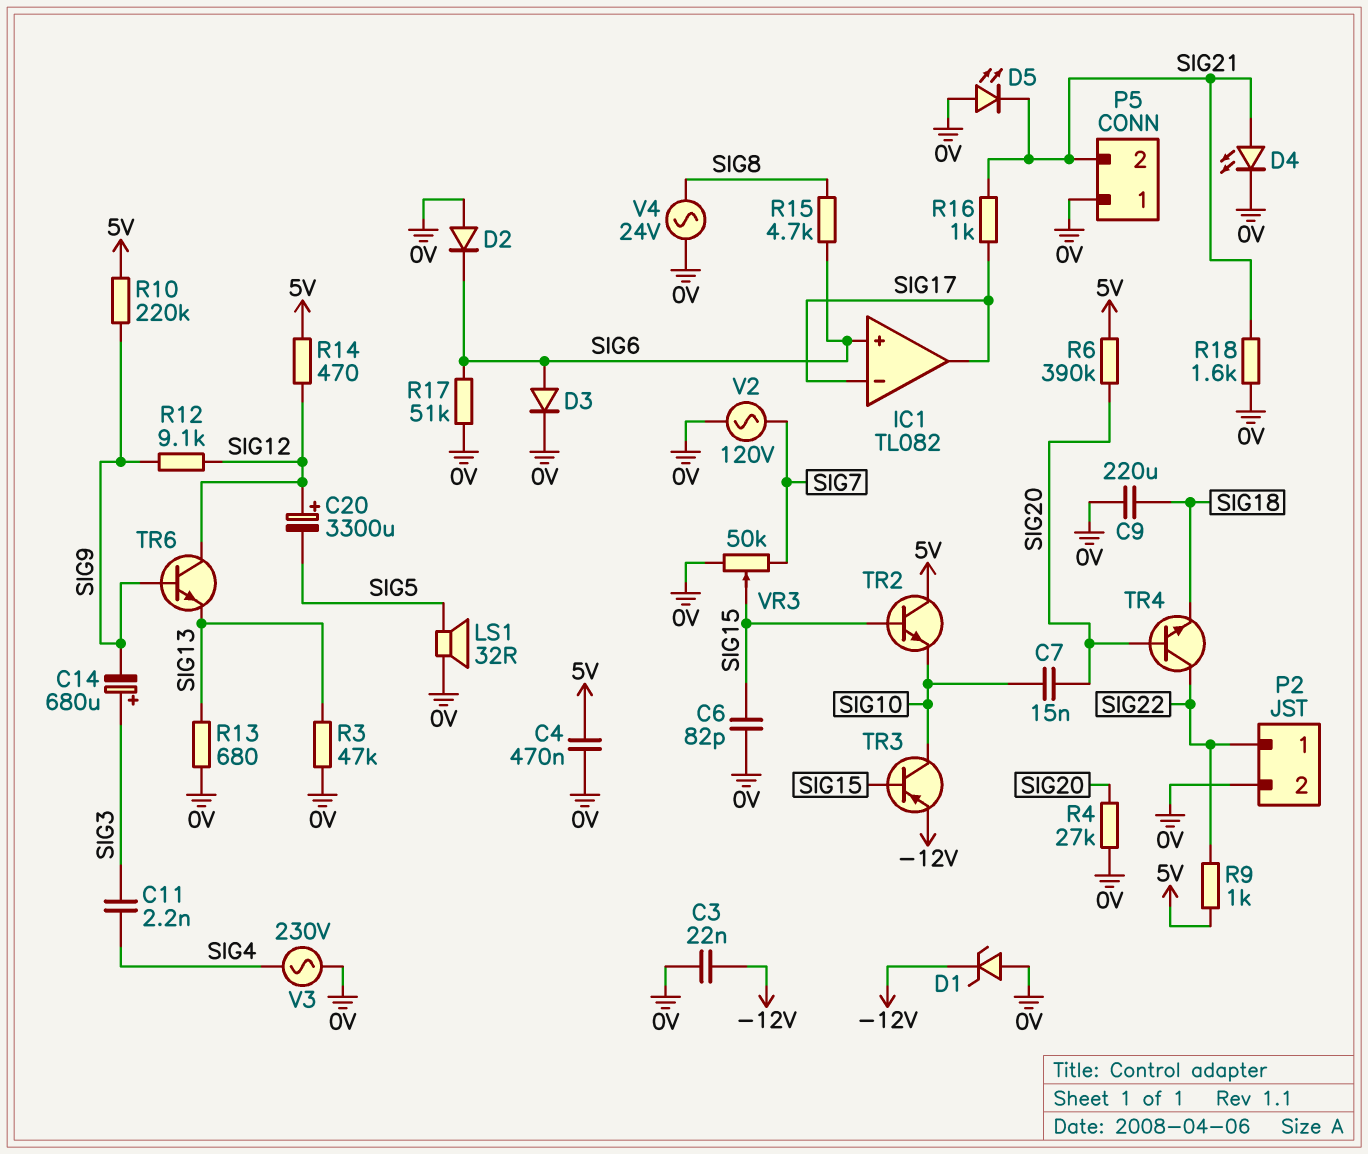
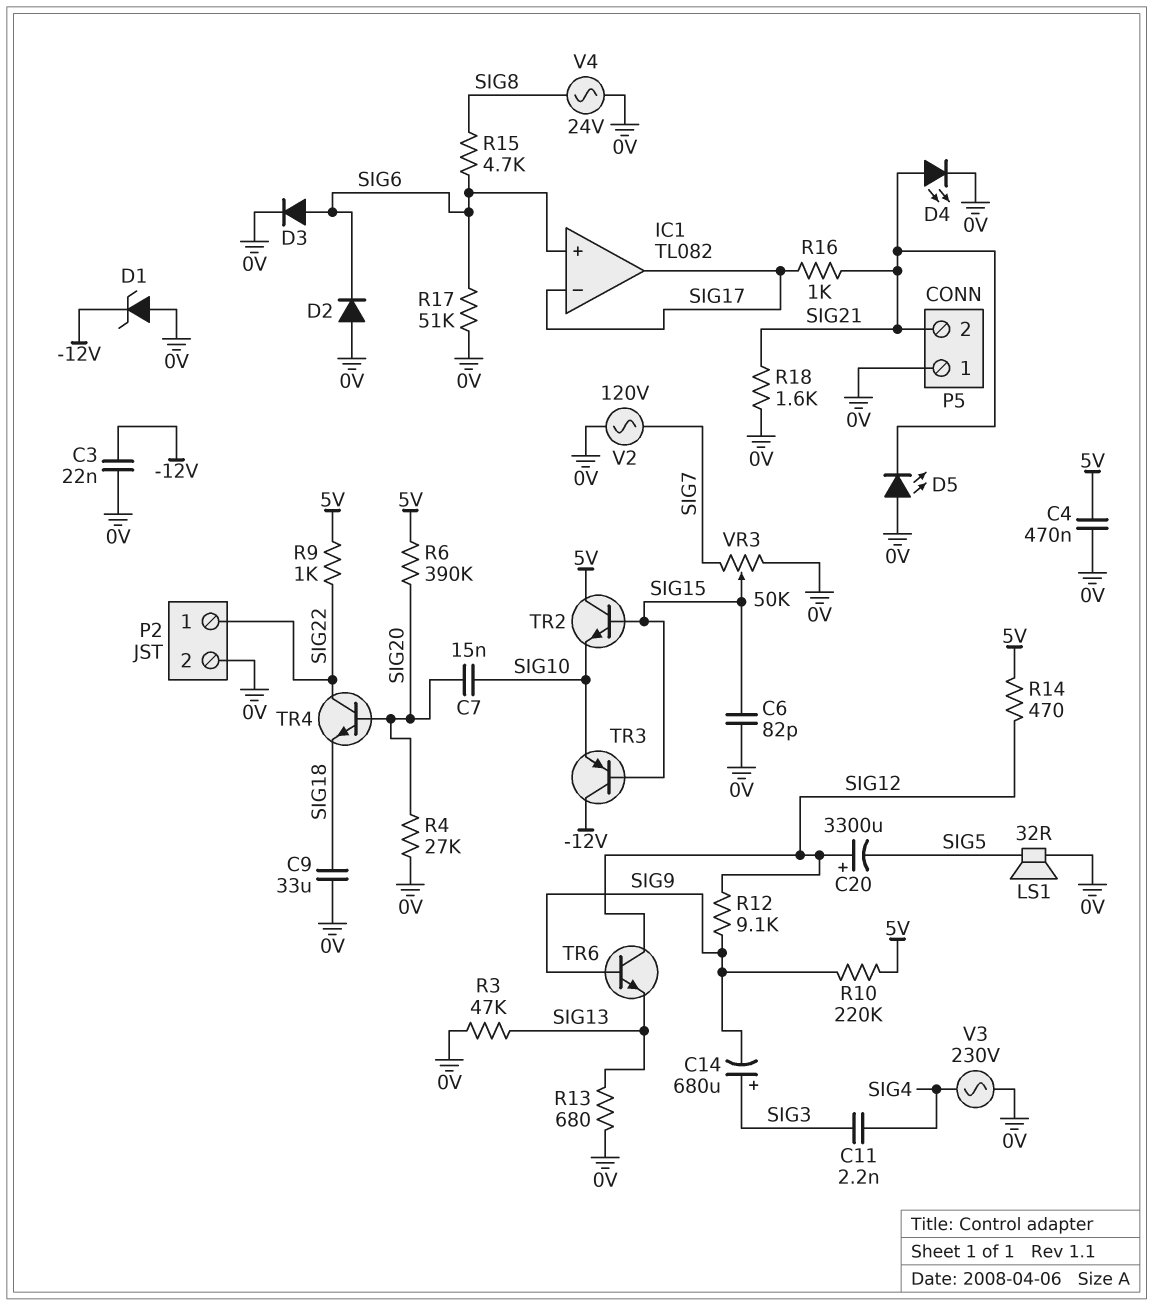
C9: 220uF (0V, SIG18) -> 33uF (0V, SIG18)
TR3: PNP (B SIG15, C SIG10, E -12V) -> PNP (B SIG15, C -12V, E SIG10)

